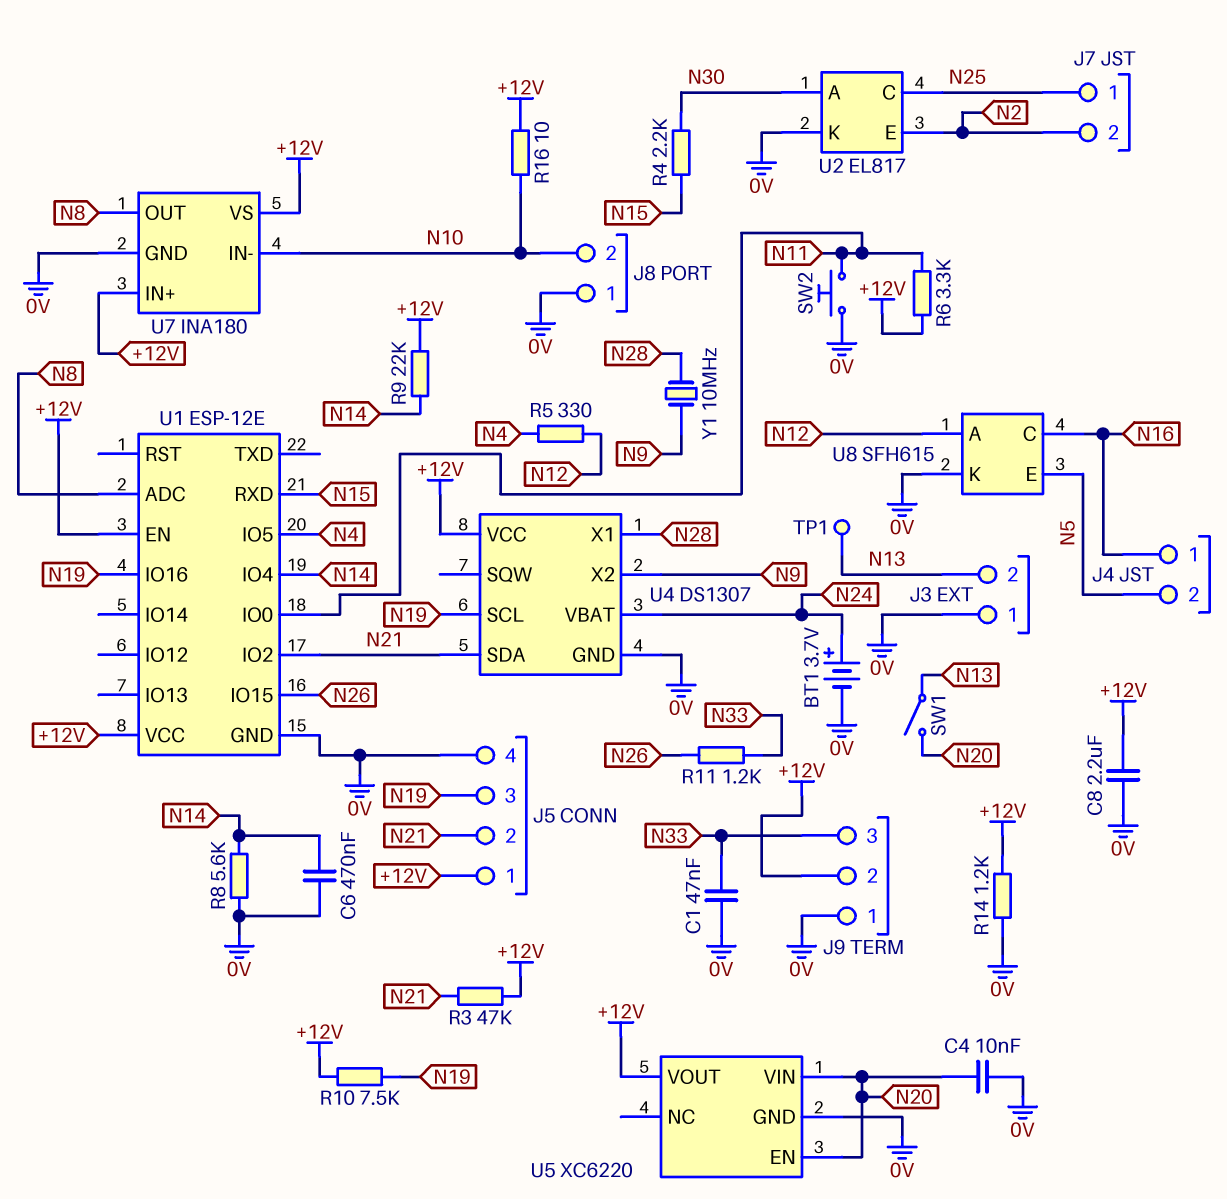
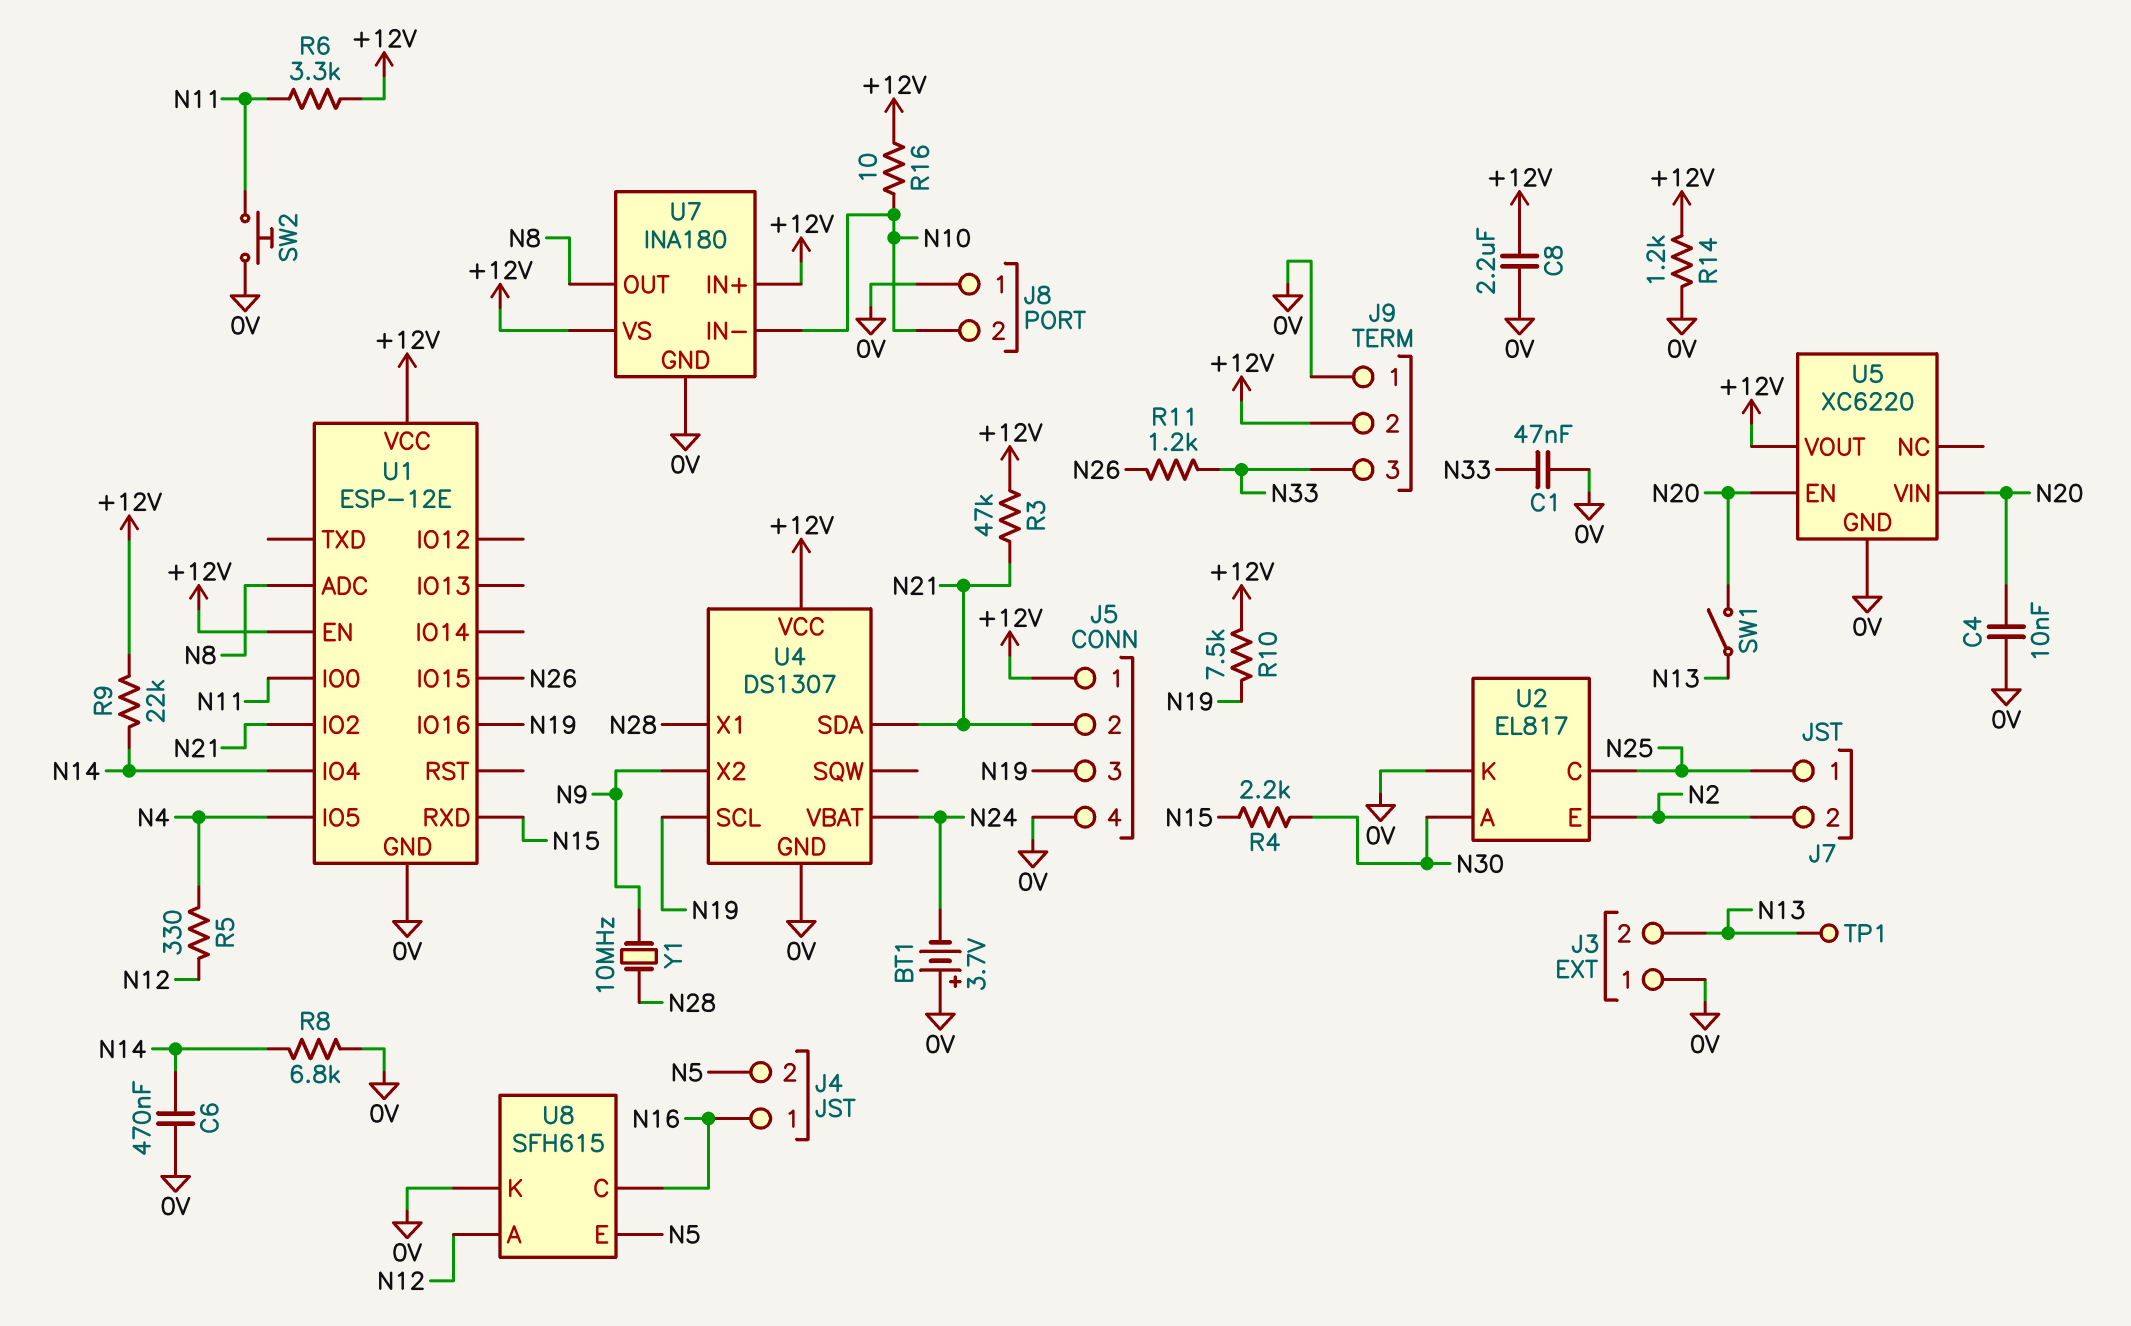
BT1: 3.7V (plus N24, minus 0V) -> 3.7V (plus 0V, minus N24)
R8: 5.6k (0V, N14) -> 6.8k (0V, N14)

